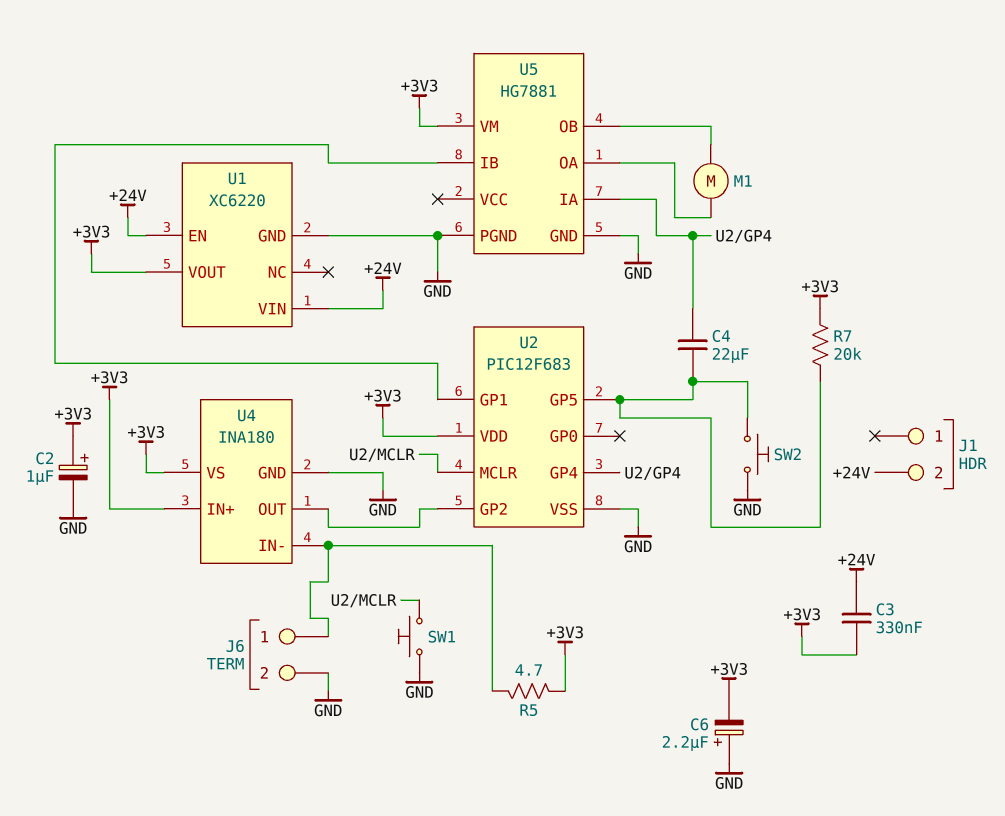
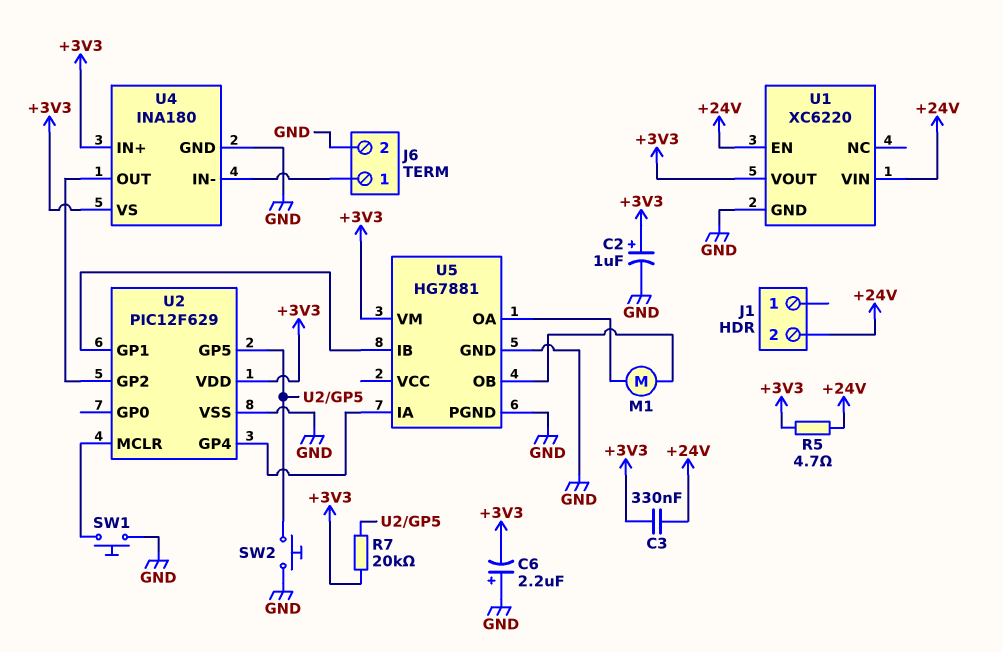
C4: 22uF (U2/GP4, U2/GP5) -> none
R5: 4.7 (+3V3, J6/1) -> 4.7 (+3V3, +24V)
U2: PIC12F683 -> PIC12F629

